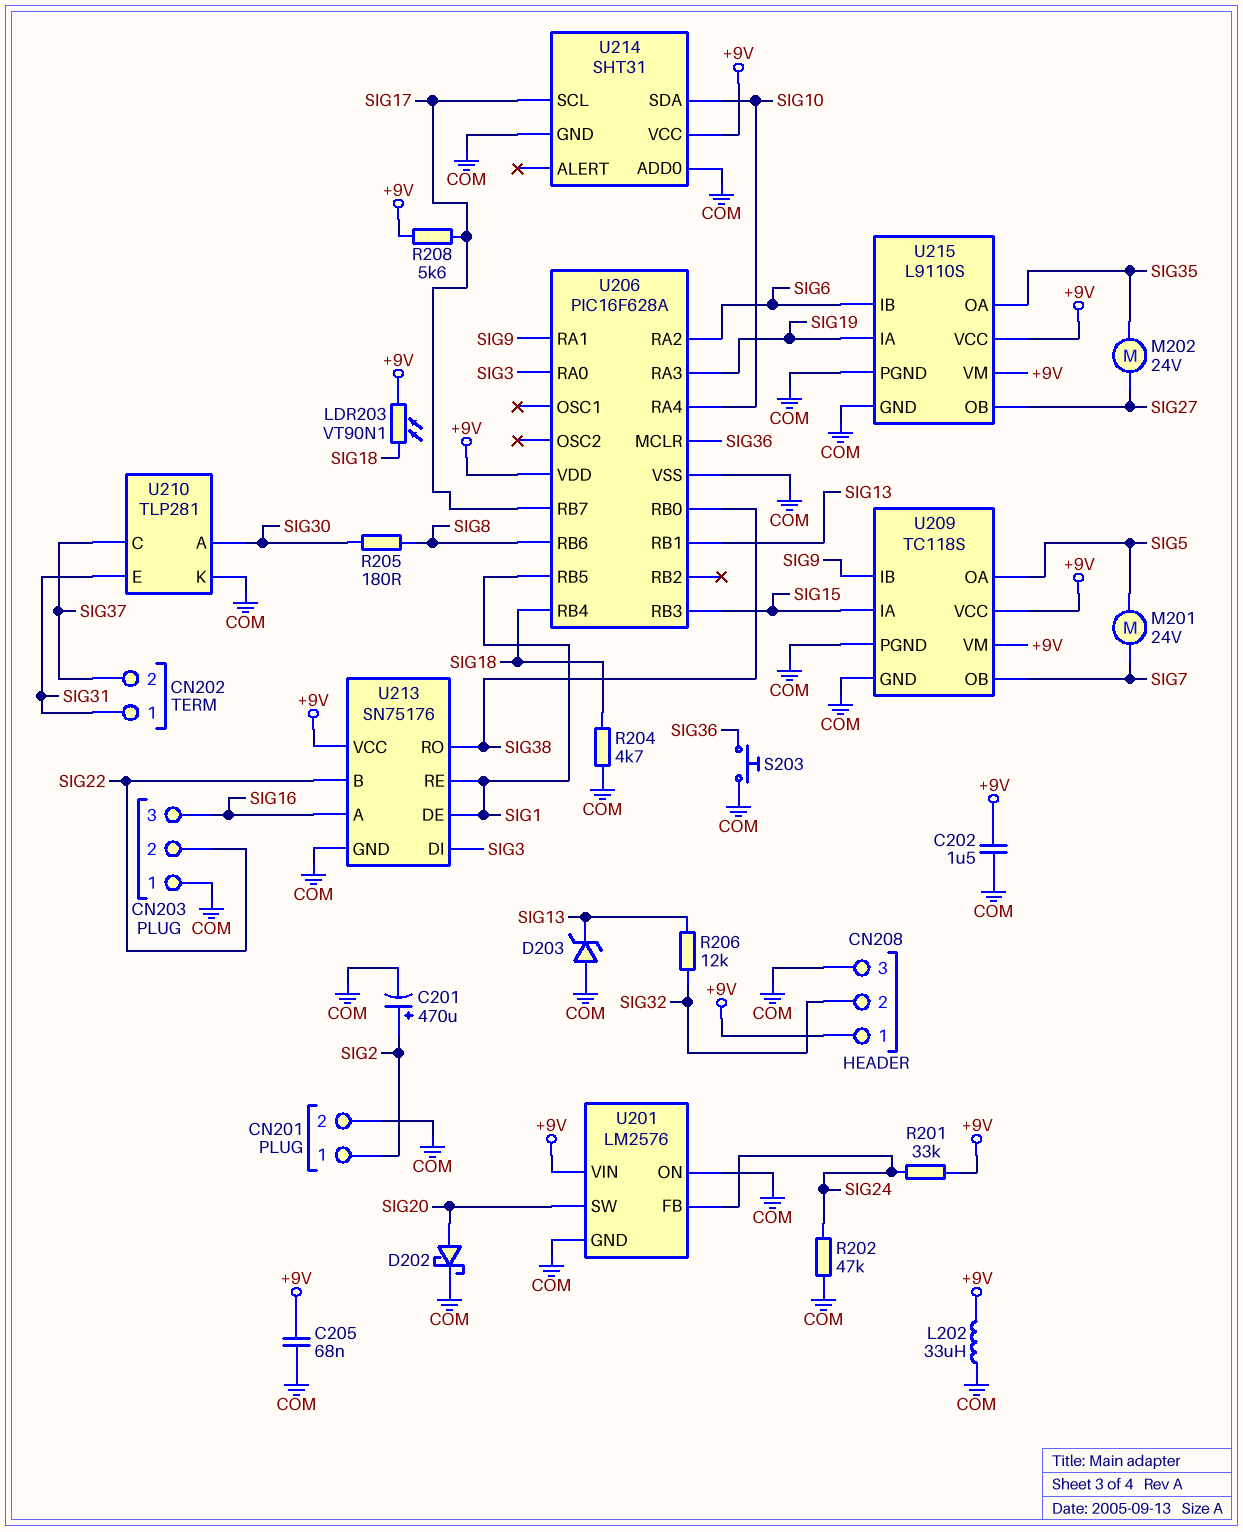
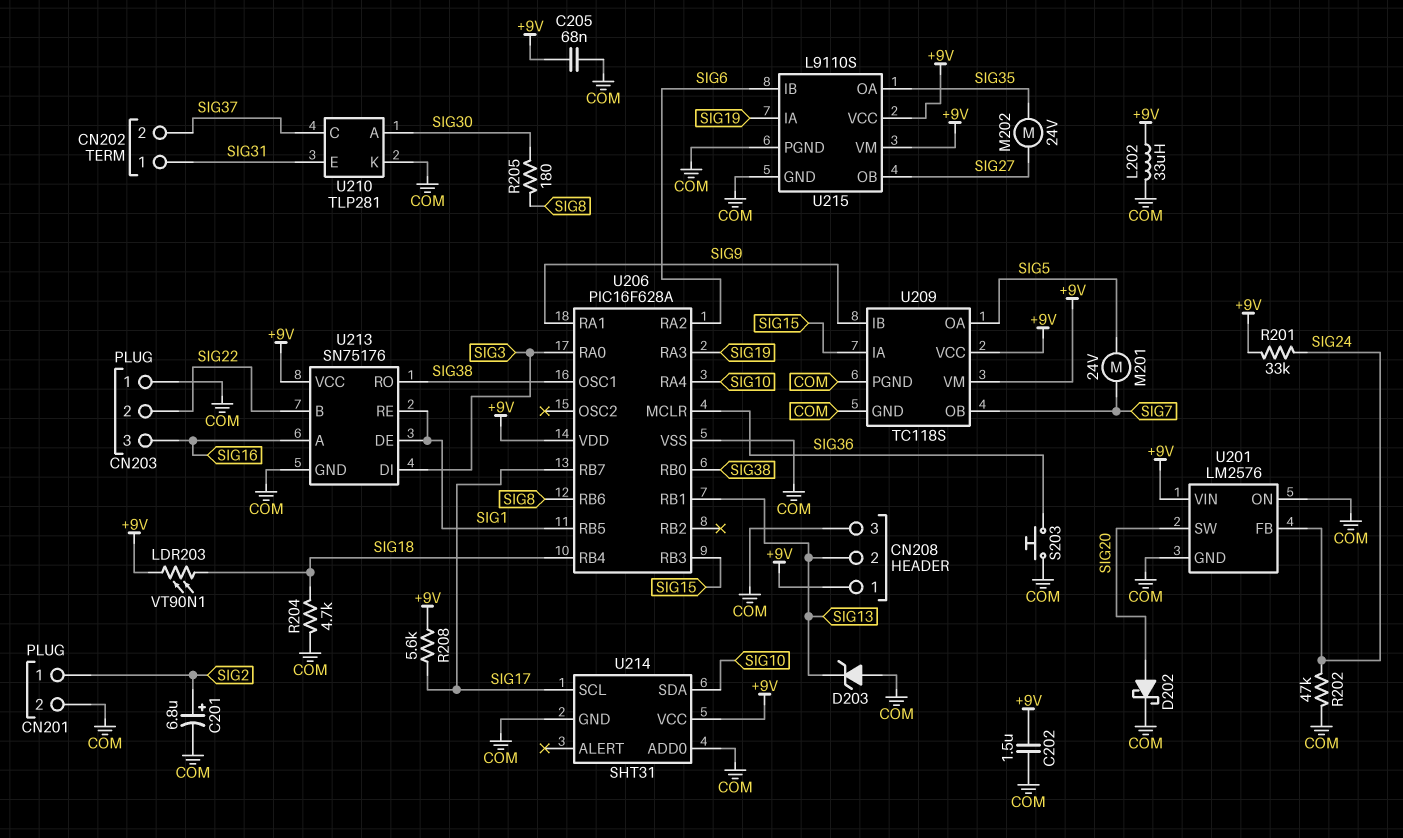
C201: 470uF (plus SIG2, minus COM) -> 6.8uF (plus SIG2, minus COM)
CN208 pin 2: SIG32 -> SIG13
R206: 12k (SIG13, SIG32) -> none
U206 pin OSC1: none -> SIG38

